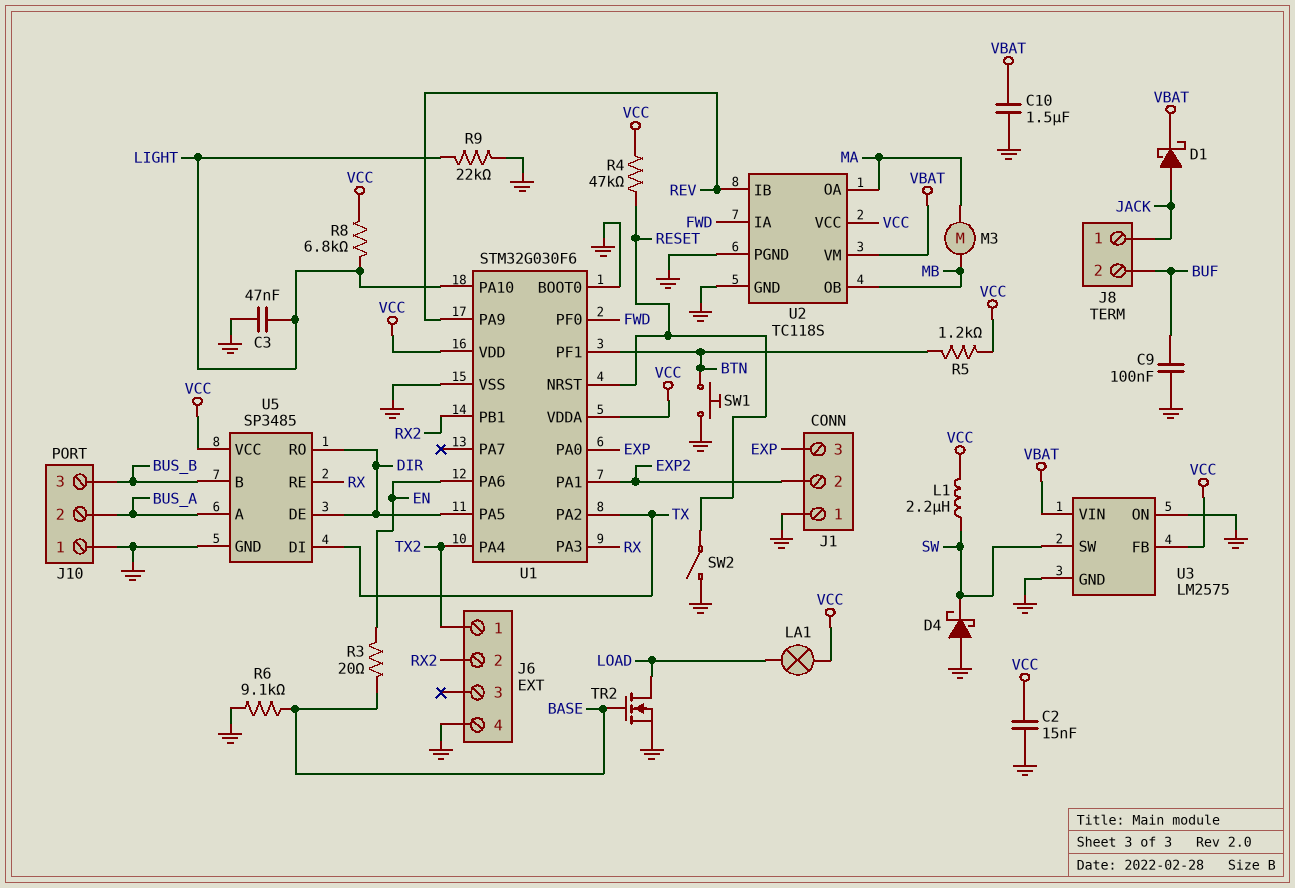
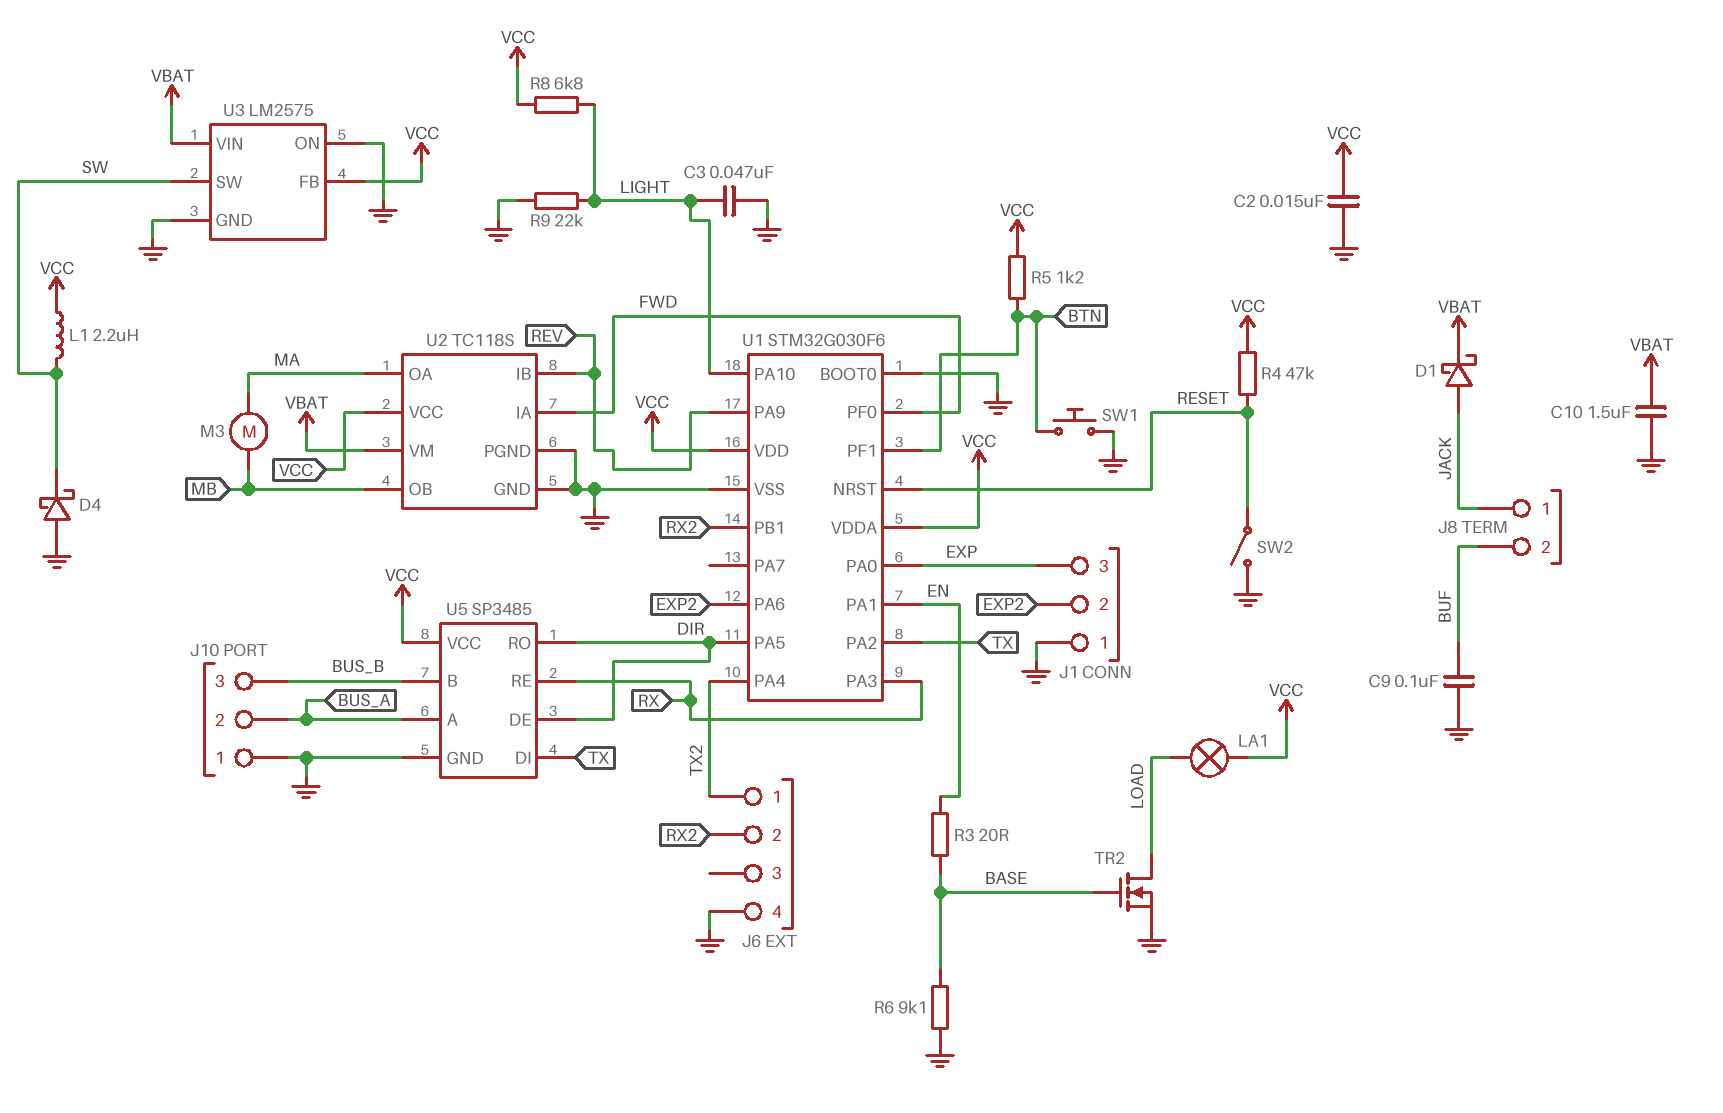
U1 pin PA1: EXP2 -> EN
U1 pin PA6: EN -> EXP2

